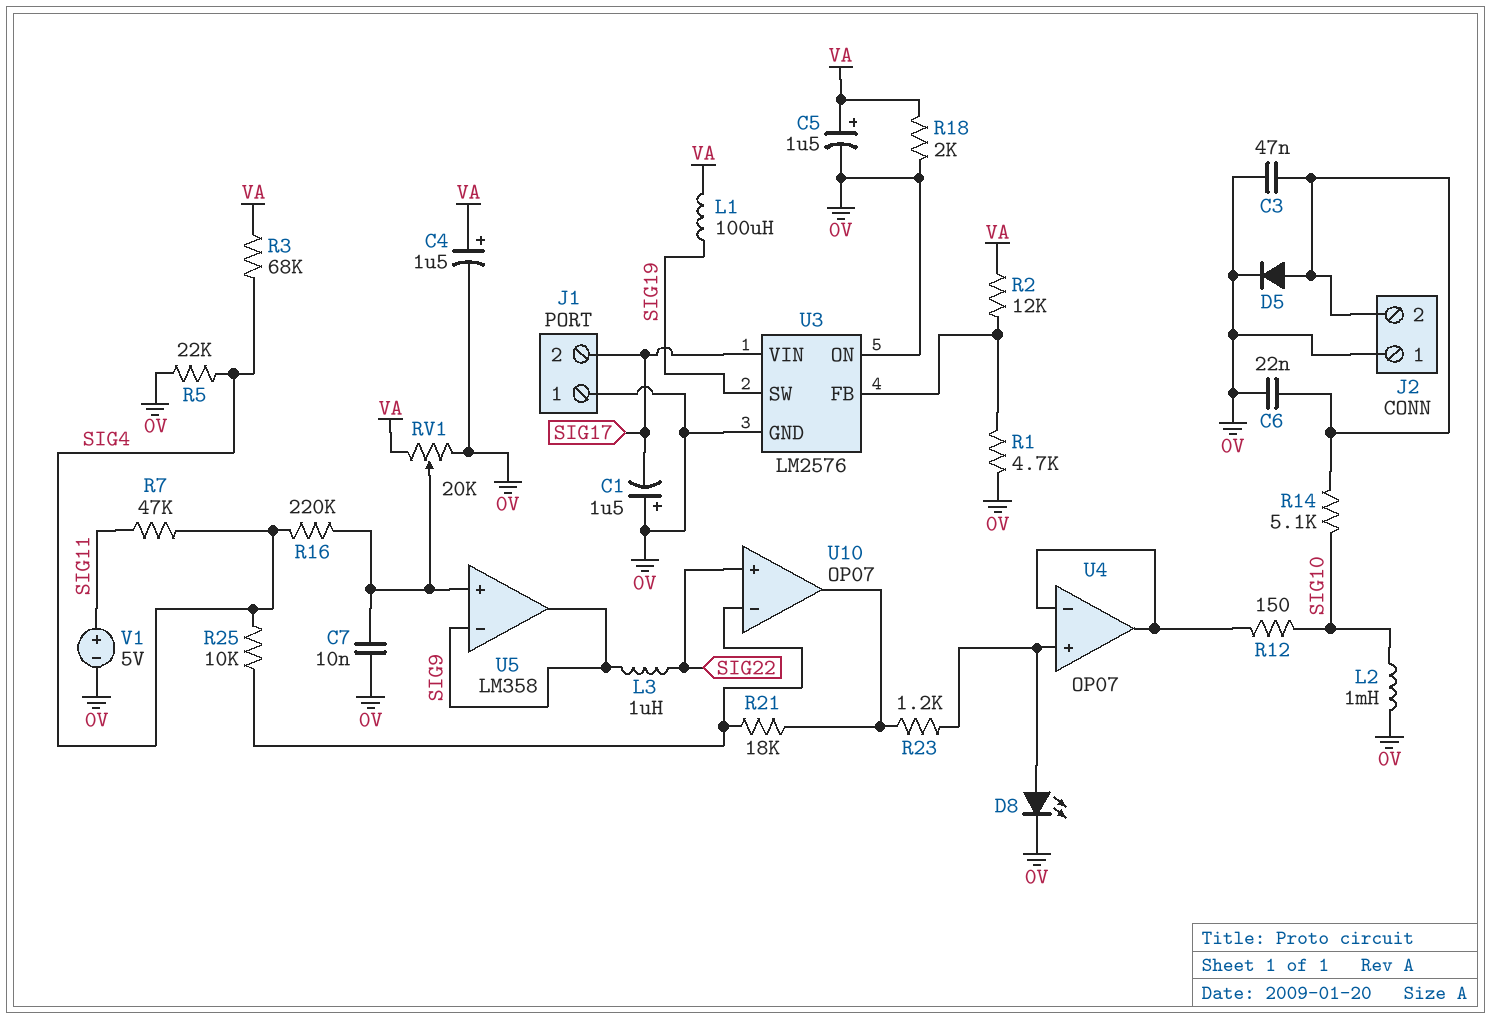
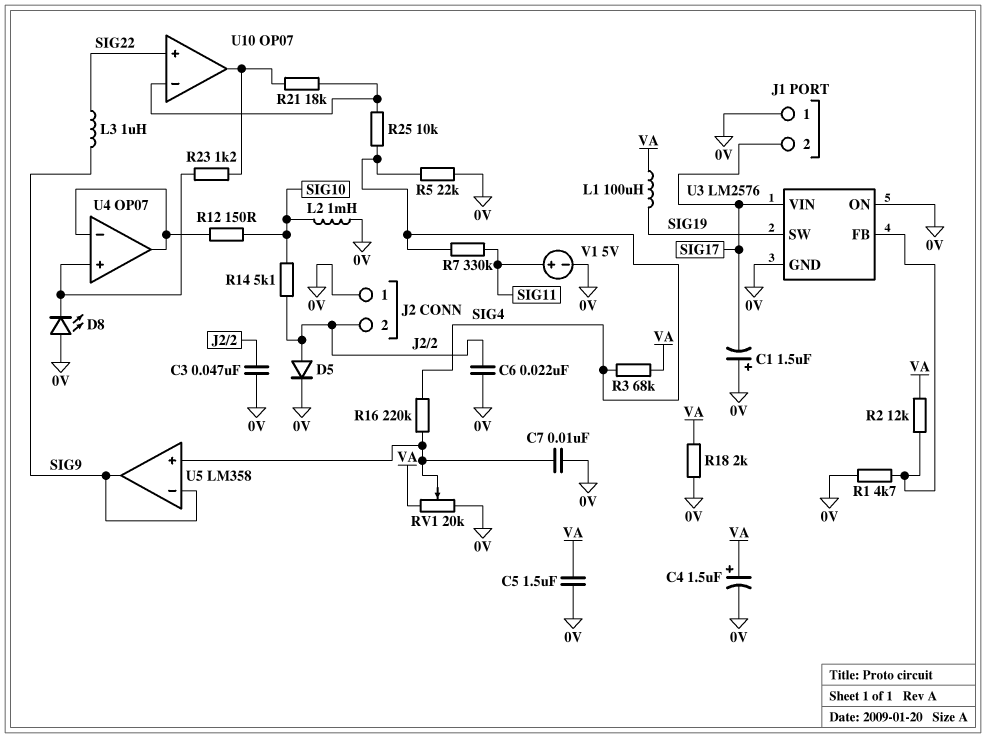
C5: 1.5uF (plus VA, minus 0V) -> 1.5uF (0V, VA)
D8: LED (A U4/in+, K 0V) -> LED (A 0V, K U4/in+)
R7: 47k (SIG4, SIG11) -> 330k (SIG4, SIG11)

